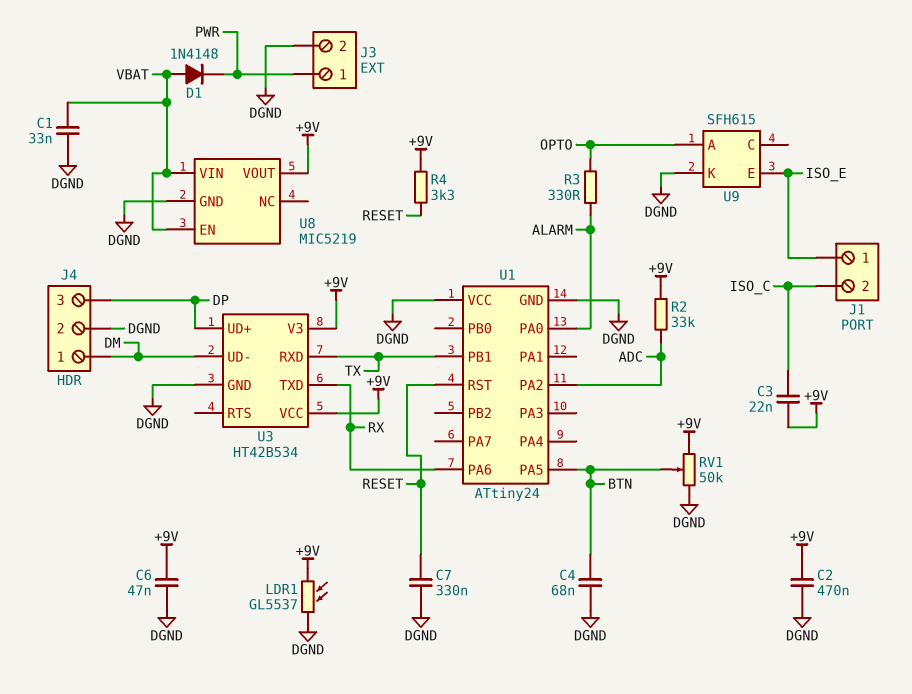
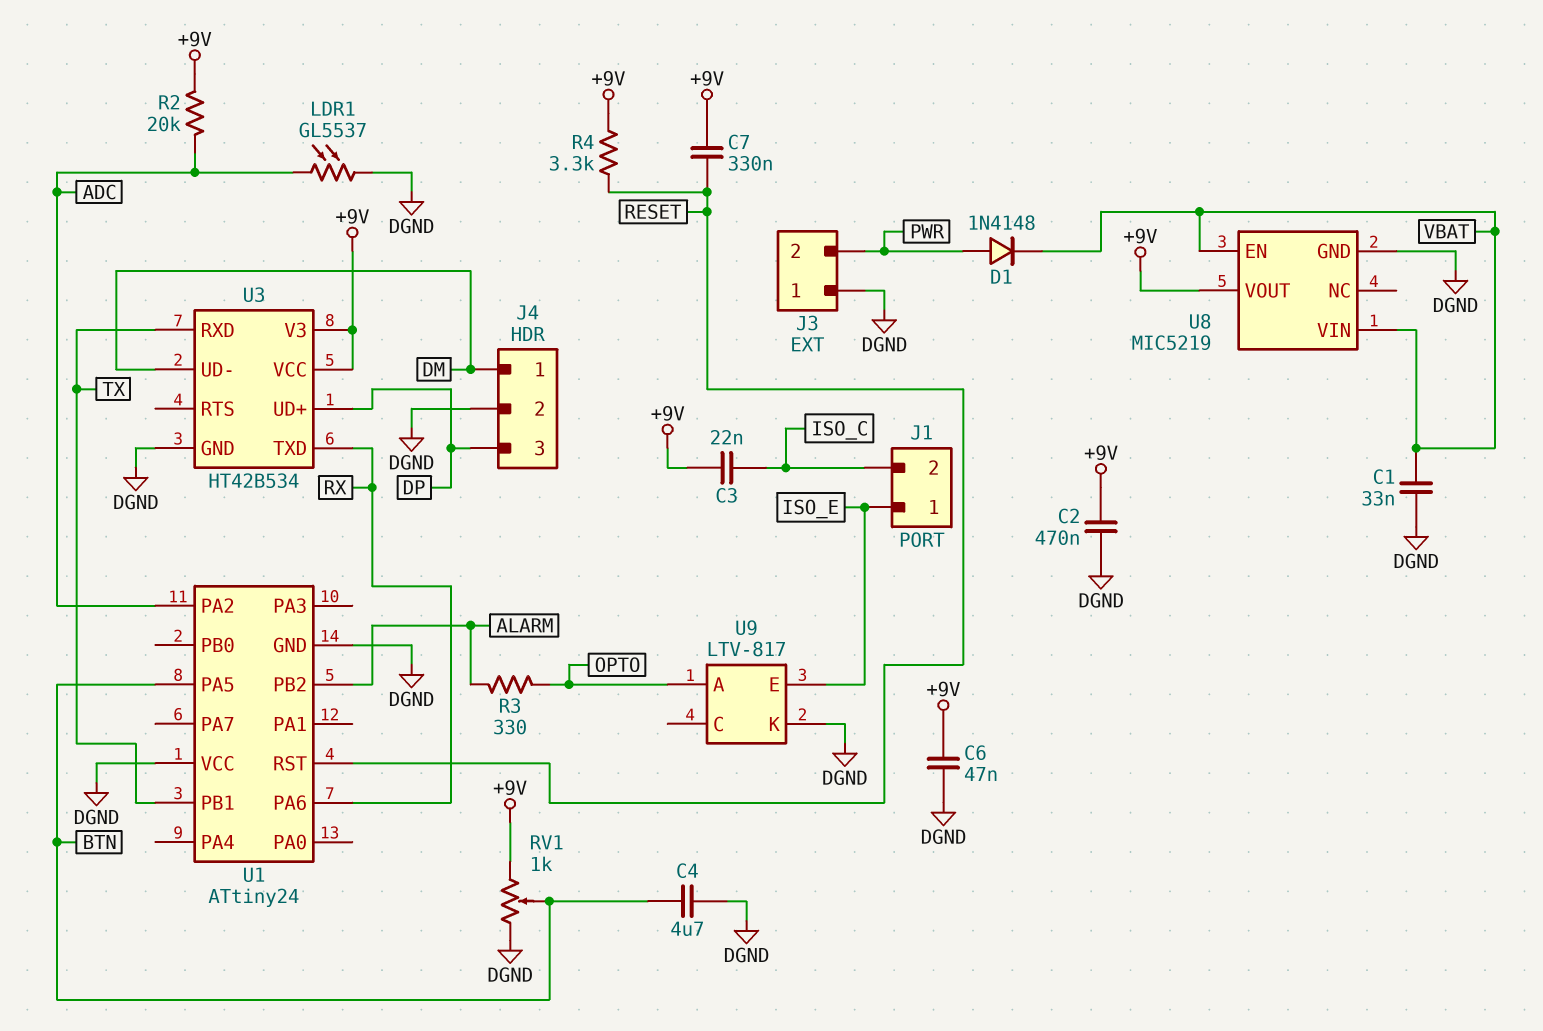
C4: 68nF (BTN, DGND) -> 4.7uF (BTN, DGND)
C7: 330nF (DGND, RESET) -> 330nF (+9V, RESET)
D1: diode 1N4148 (A VBAT, K PWR) -> diode 1N4148 (A PWR, K VBAT)
J3 pin 1: PWR -> DGND
J3 pin 2: DGND -> PWR
LDR1: GL5537 (+9V, DGND) -> GL5537 (ADC, DGND)
R2: 33k (+9V, ADC) -> 20k (+9V, ADC)
RV1: 50k (+9V, DGND, wiper BTN) -> 1k (+9V, DGND, wiper BTN)
U1 pin PA0: ALARM -> none
U1 pin PB2: none -> ALARM
U9: SFH615 -> LTV-817

